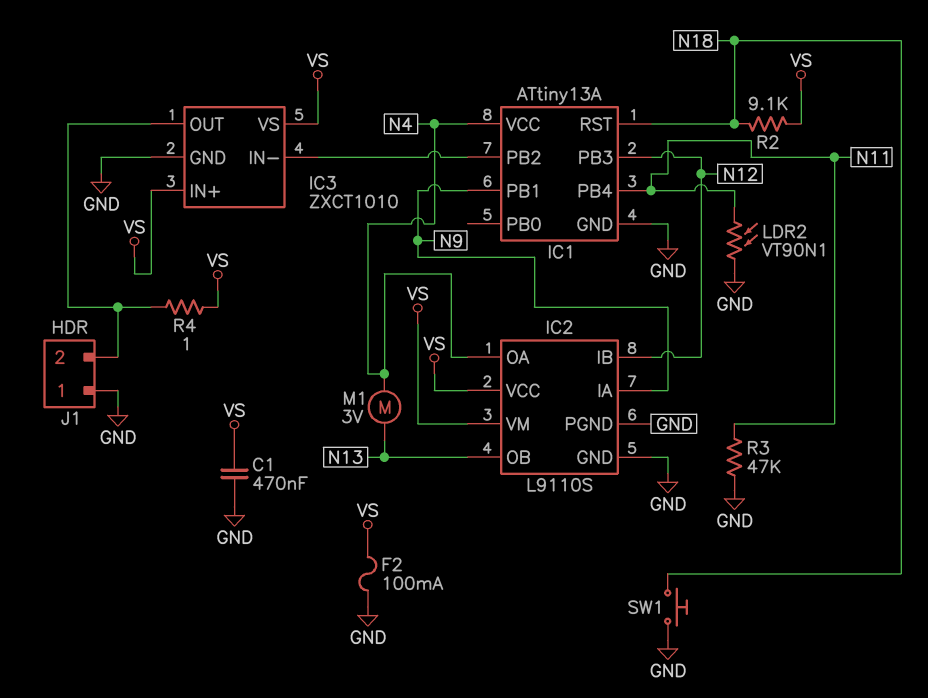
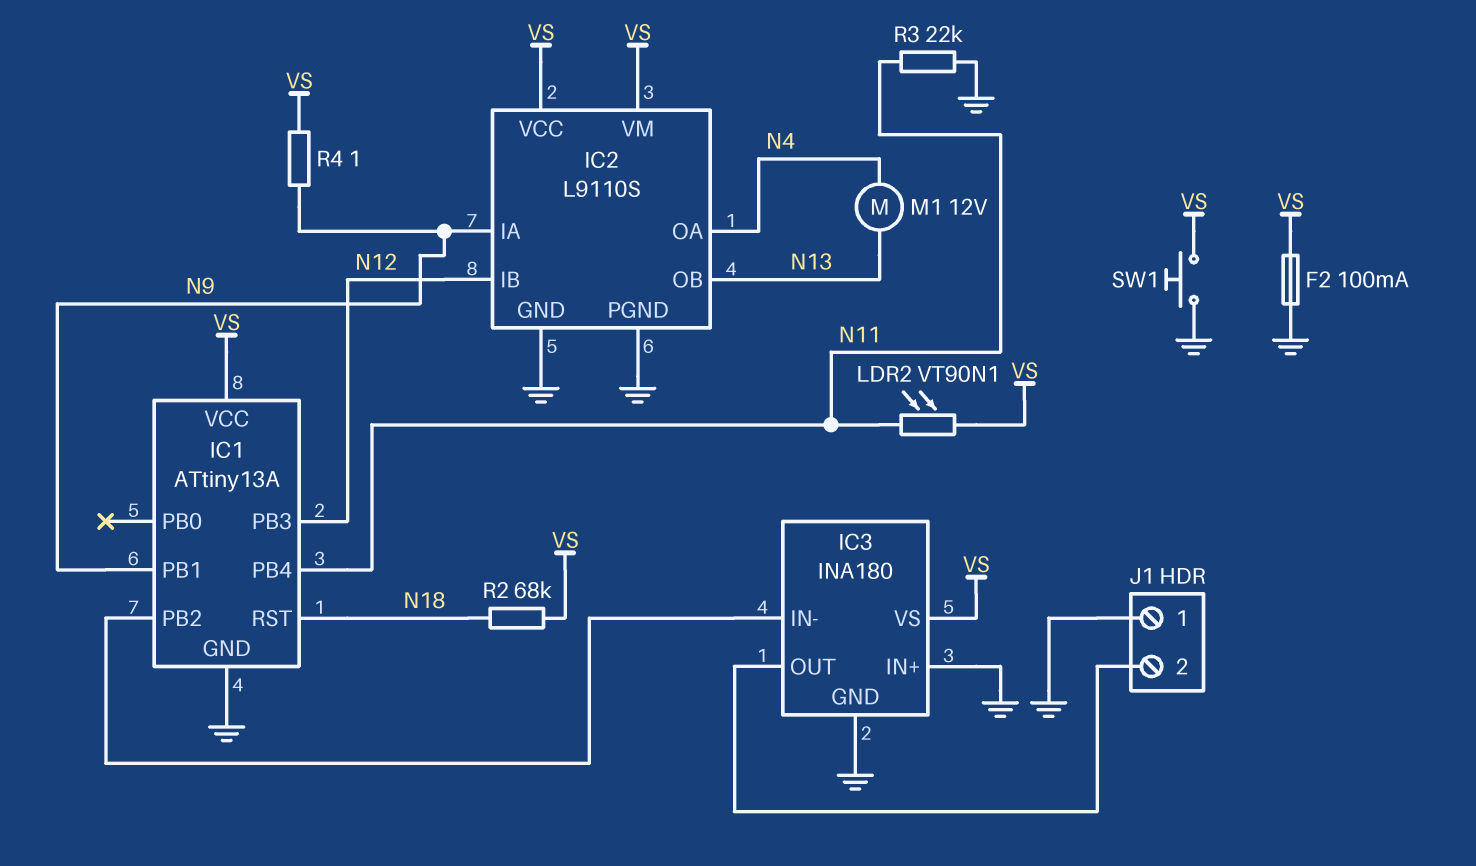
C1: 470nF (GND, VS) -> none
IC1 pin VCC: N4 -> VS
IC3: ZXCT1010 -> INA180
IC3 pin IN+: VS -> GND
LDR2: VT90N1 (GND, N11) -> VT90N1 (N11, VS)
M1: motor 3V (N4, N13) -> motor 12V (N4, N13)
R2: 9.1k (N18, VS) -> 68k (N18, VS)
R3: 47k (GND, N11) -> 22k (GND, N11)
R4: 1 (IC3/OUT, VS) -> 1 (N9, VS)
SW1: button (GND, N18) -> button (GND, VS)

